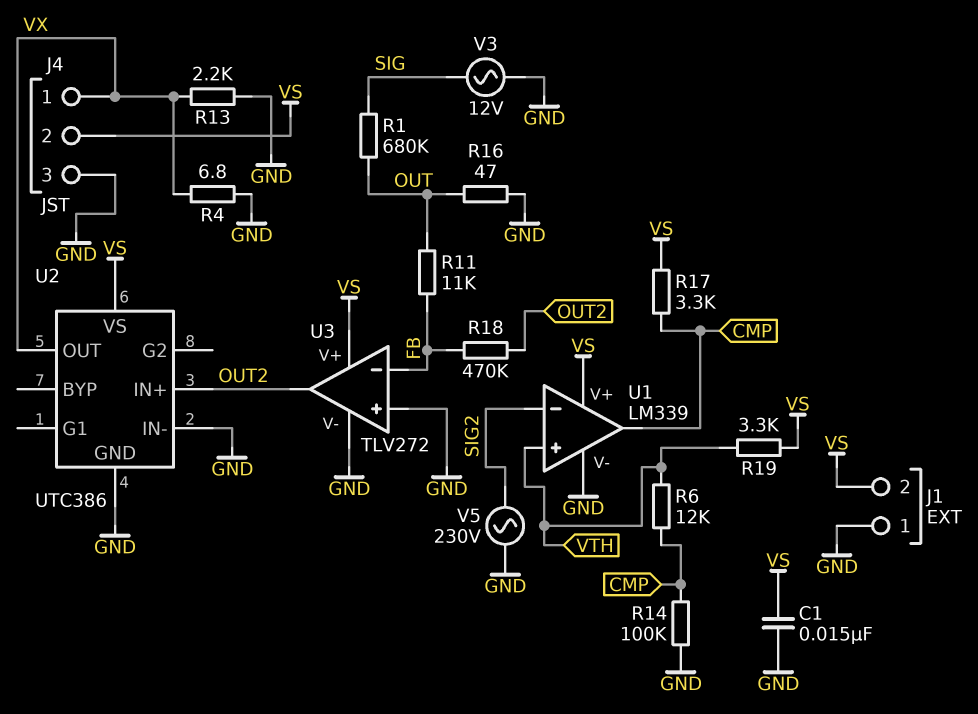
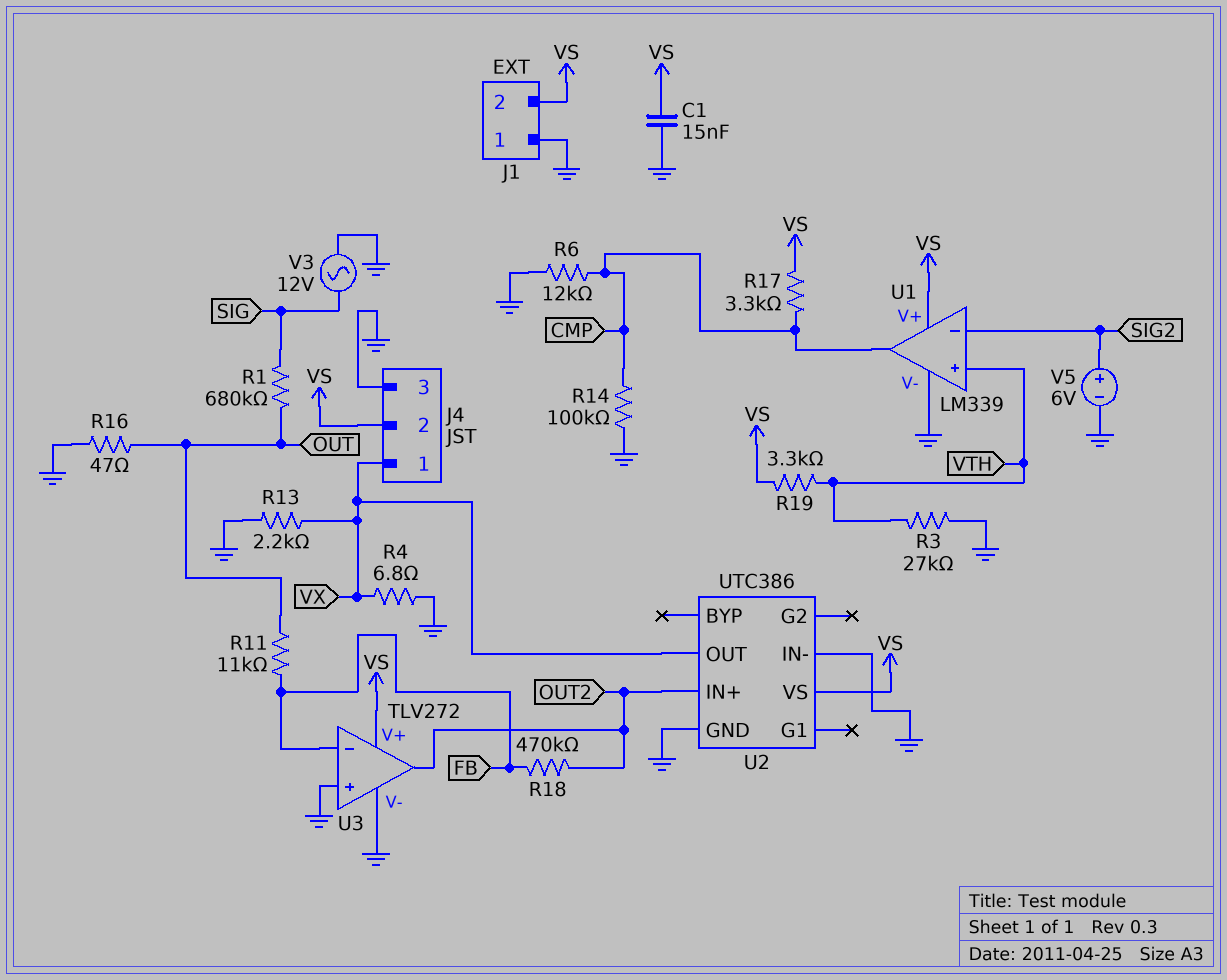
R3: none -> 27k (GND, VTH)
R6: 12k (CMP, VTH) -> 12k (CMP, GND)
V5: AC 230V (GND, SIG2) -> 6V (plus SIG2, minus GND)

